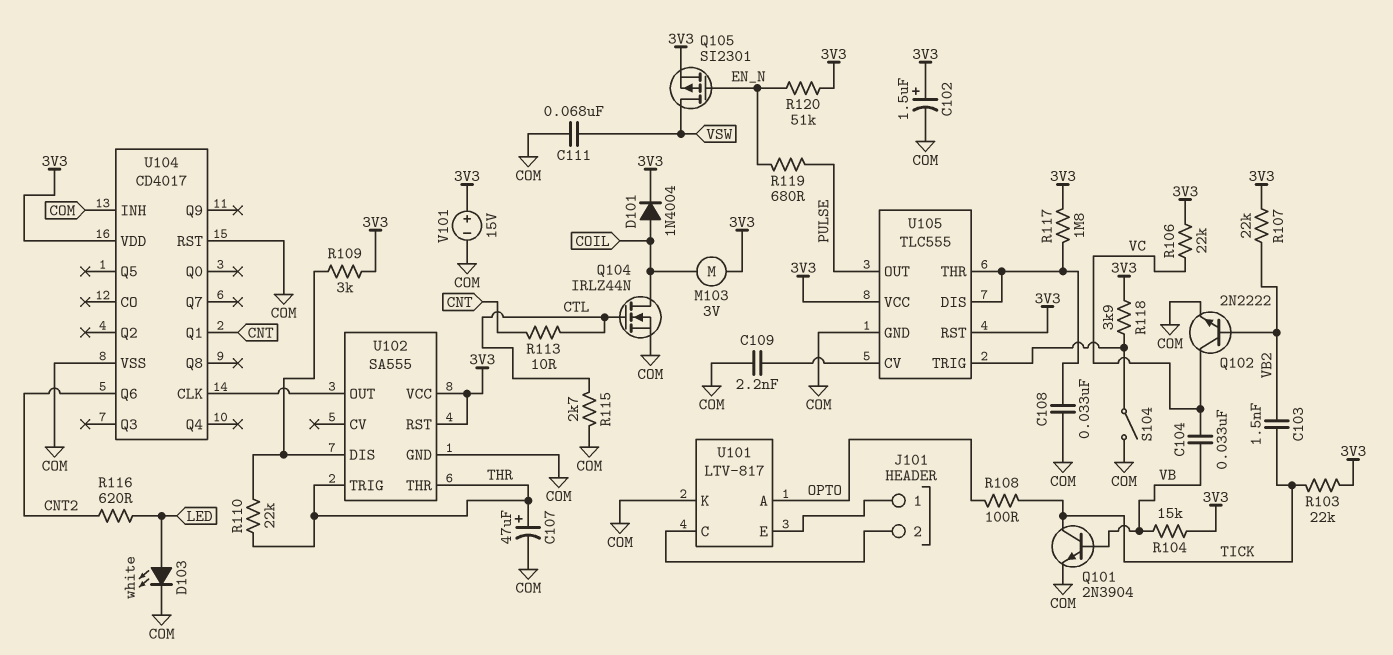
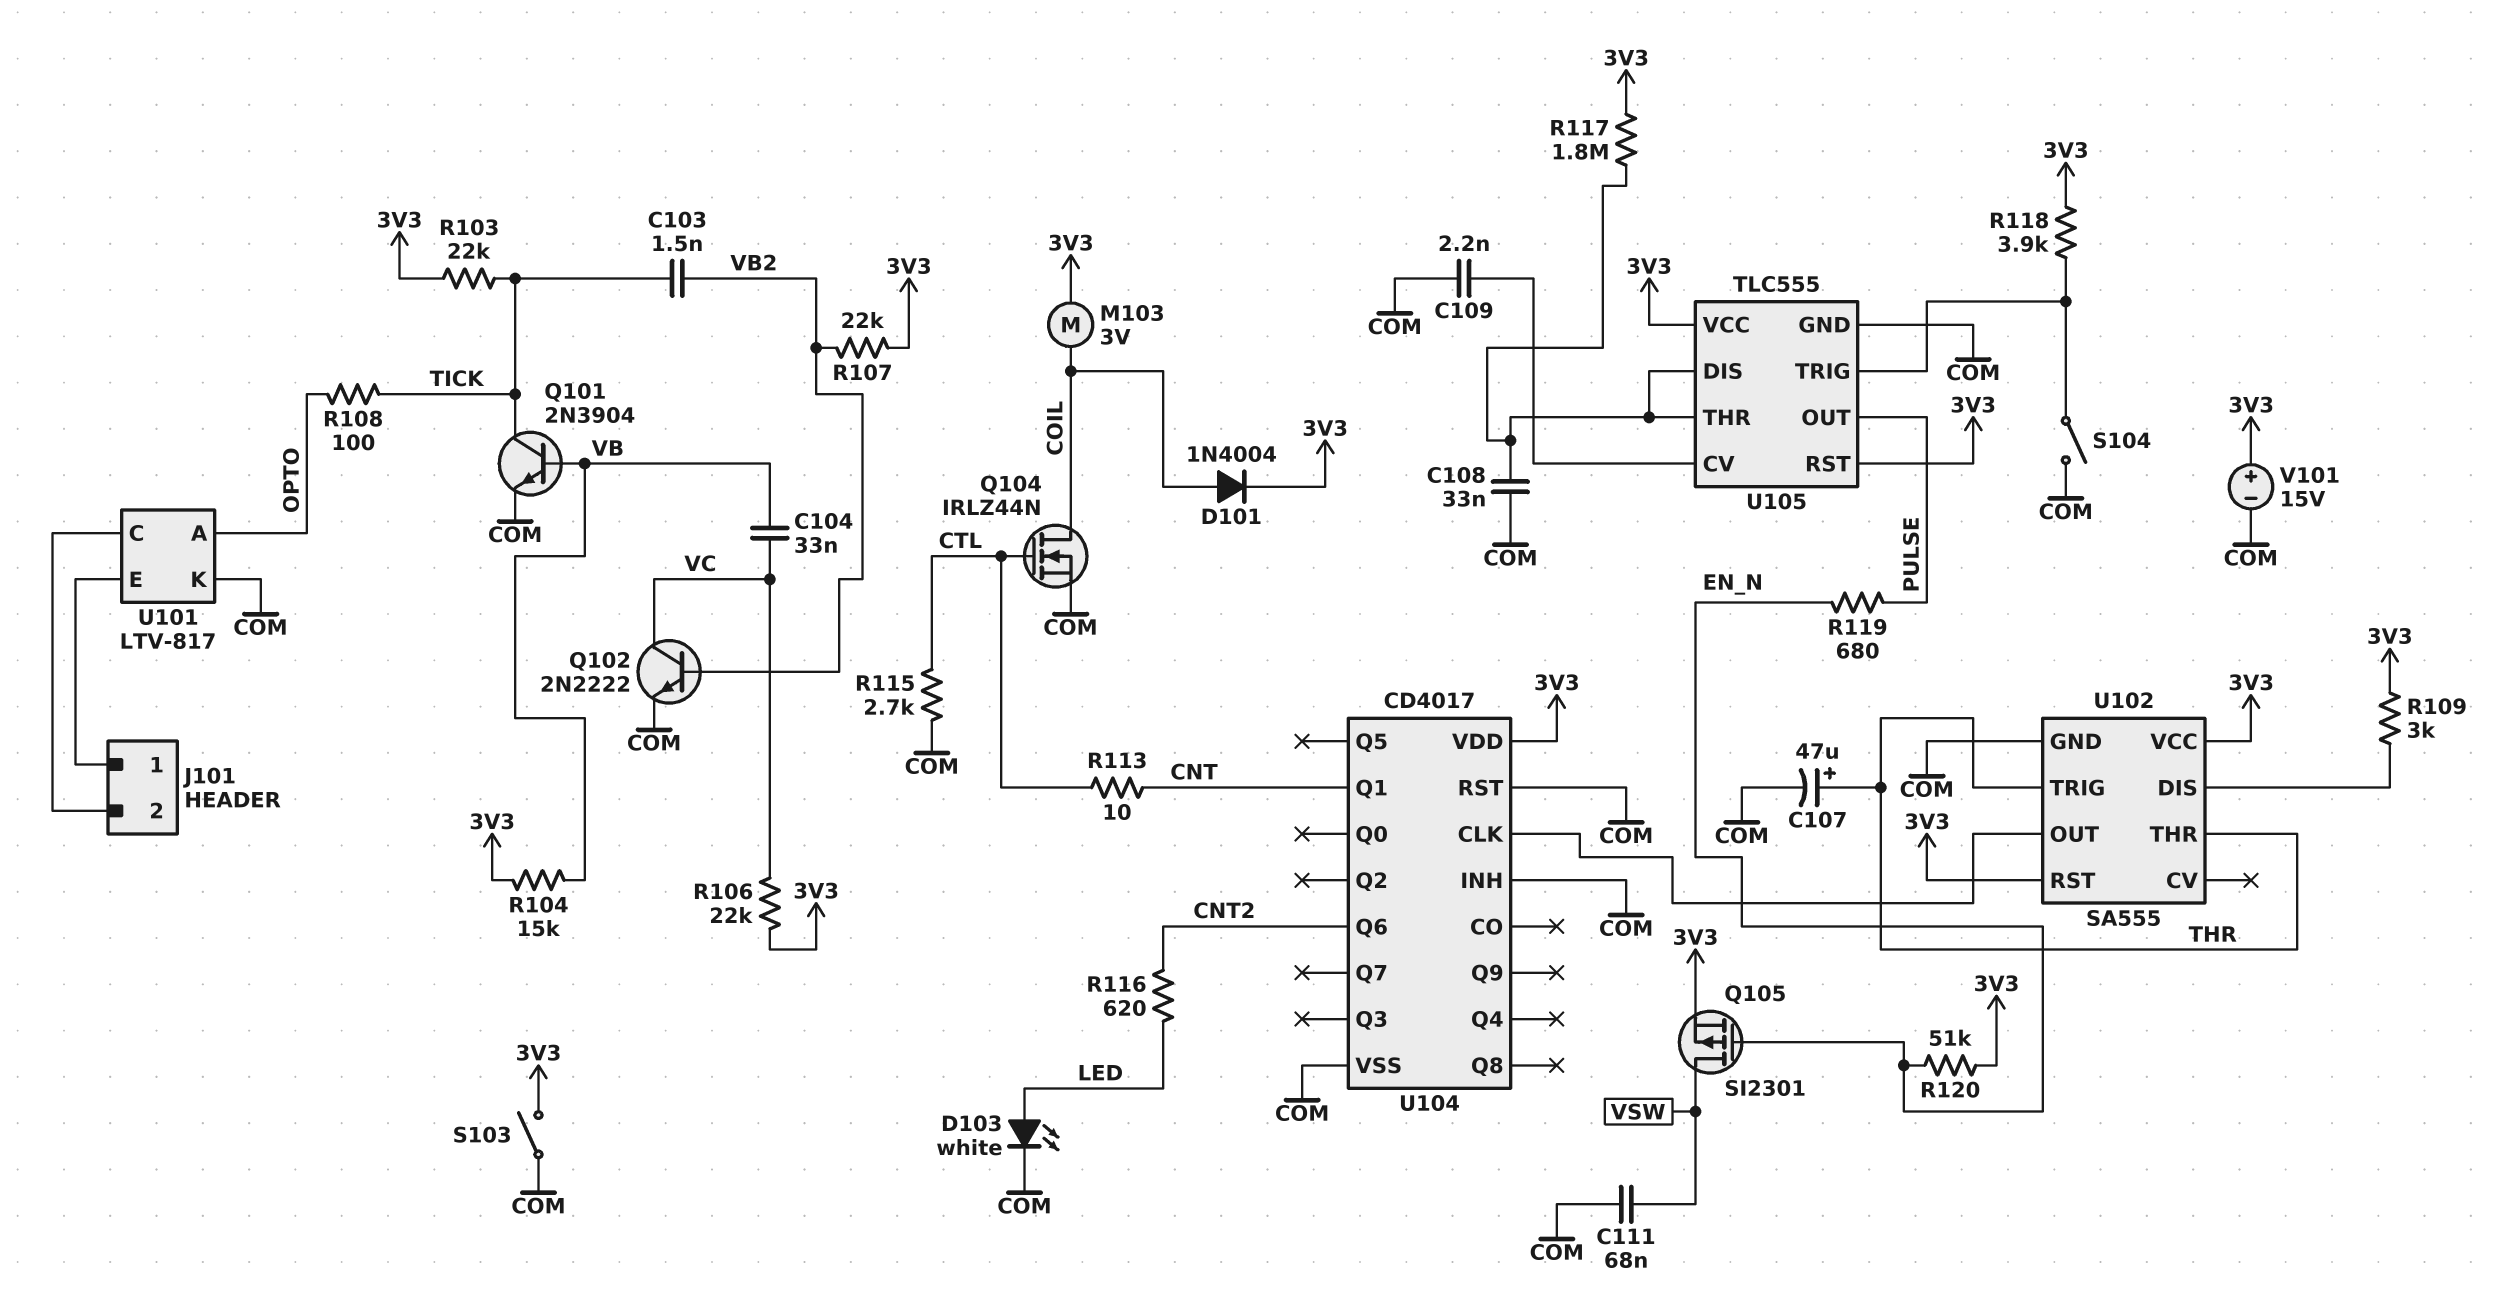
C102: 1.5uF (plus 3V3, minus COM) -> none
R110: 22k (THR, U102/DIS) -> none
S103: none -> switch (3V3, COM)

